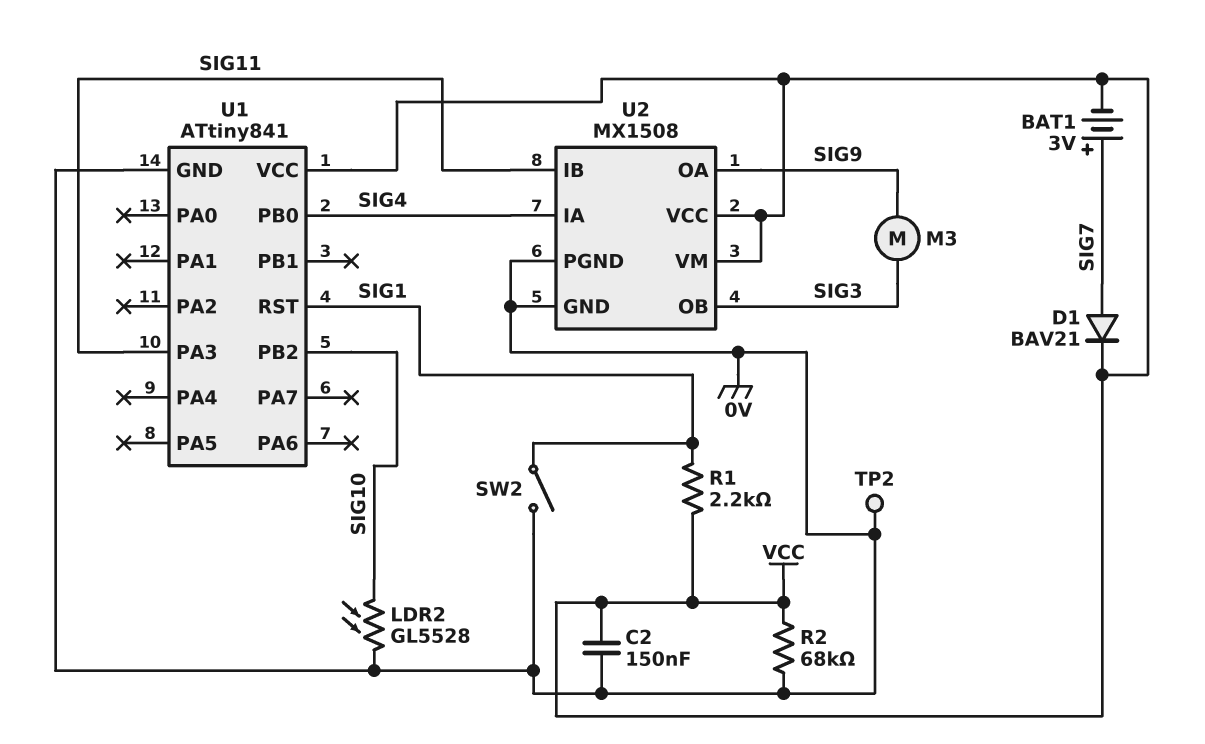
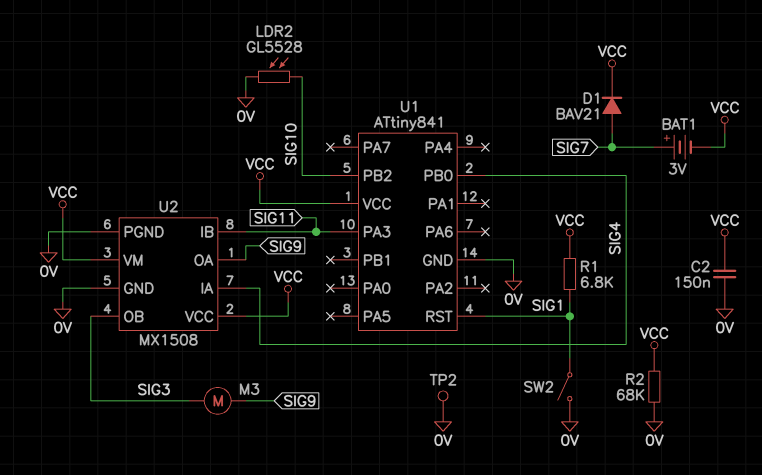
R1: 2.2k (SIG1, VCC) -> 6.8k (SIG1, VCC)

